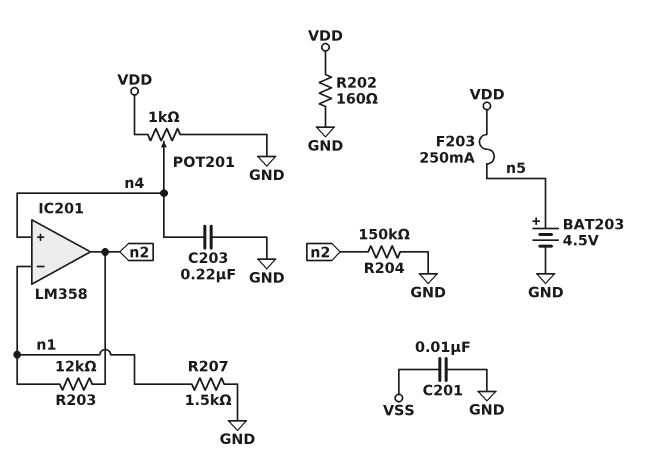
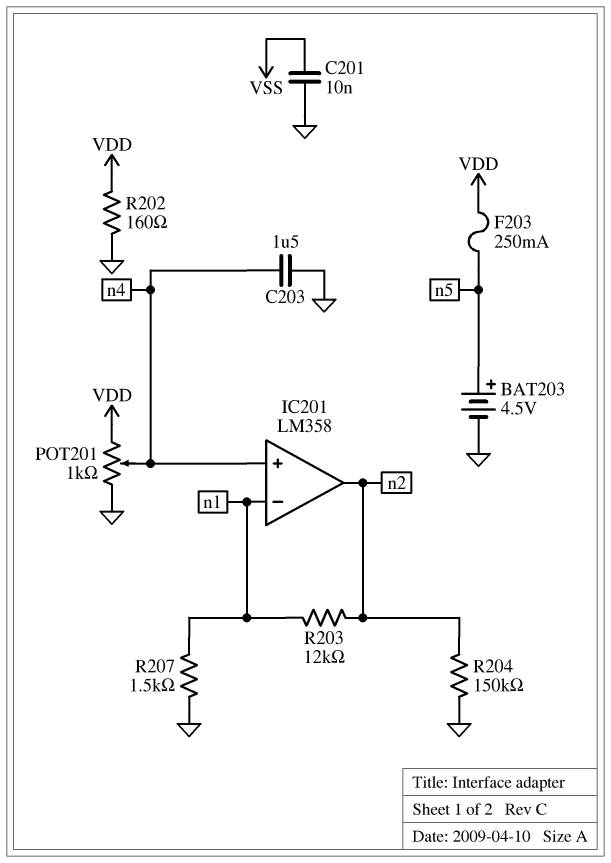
C203: 220nF (GND, n4) -> 1.5uF (GND, n4)

